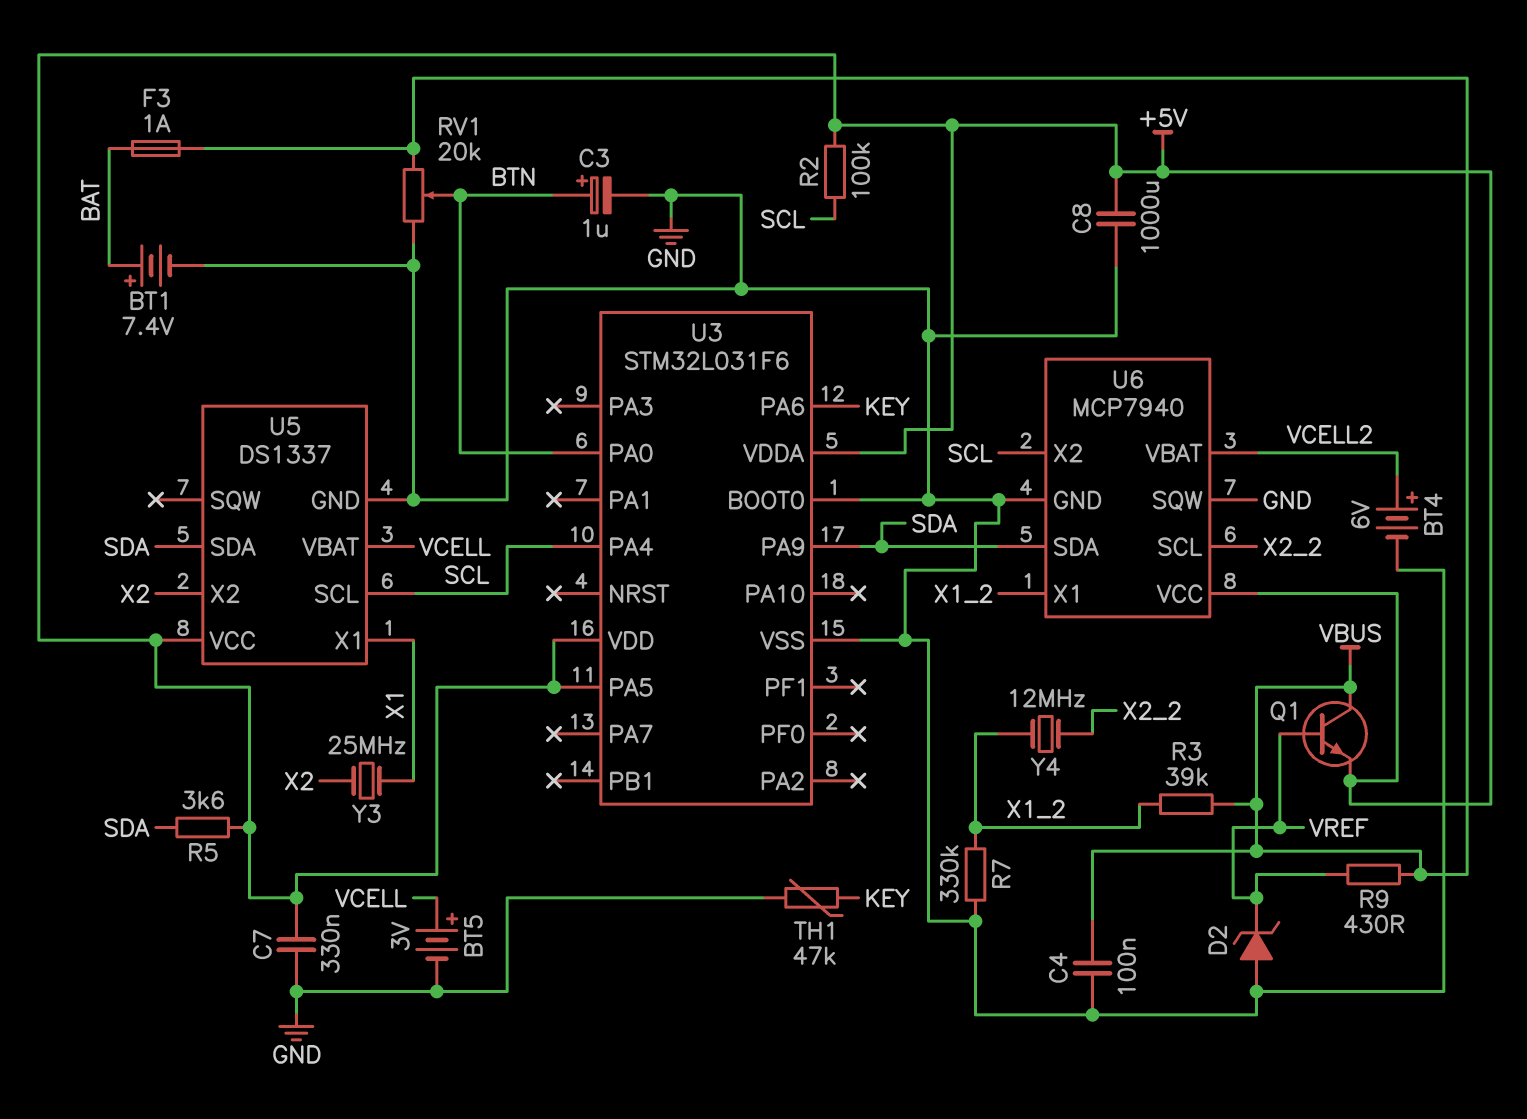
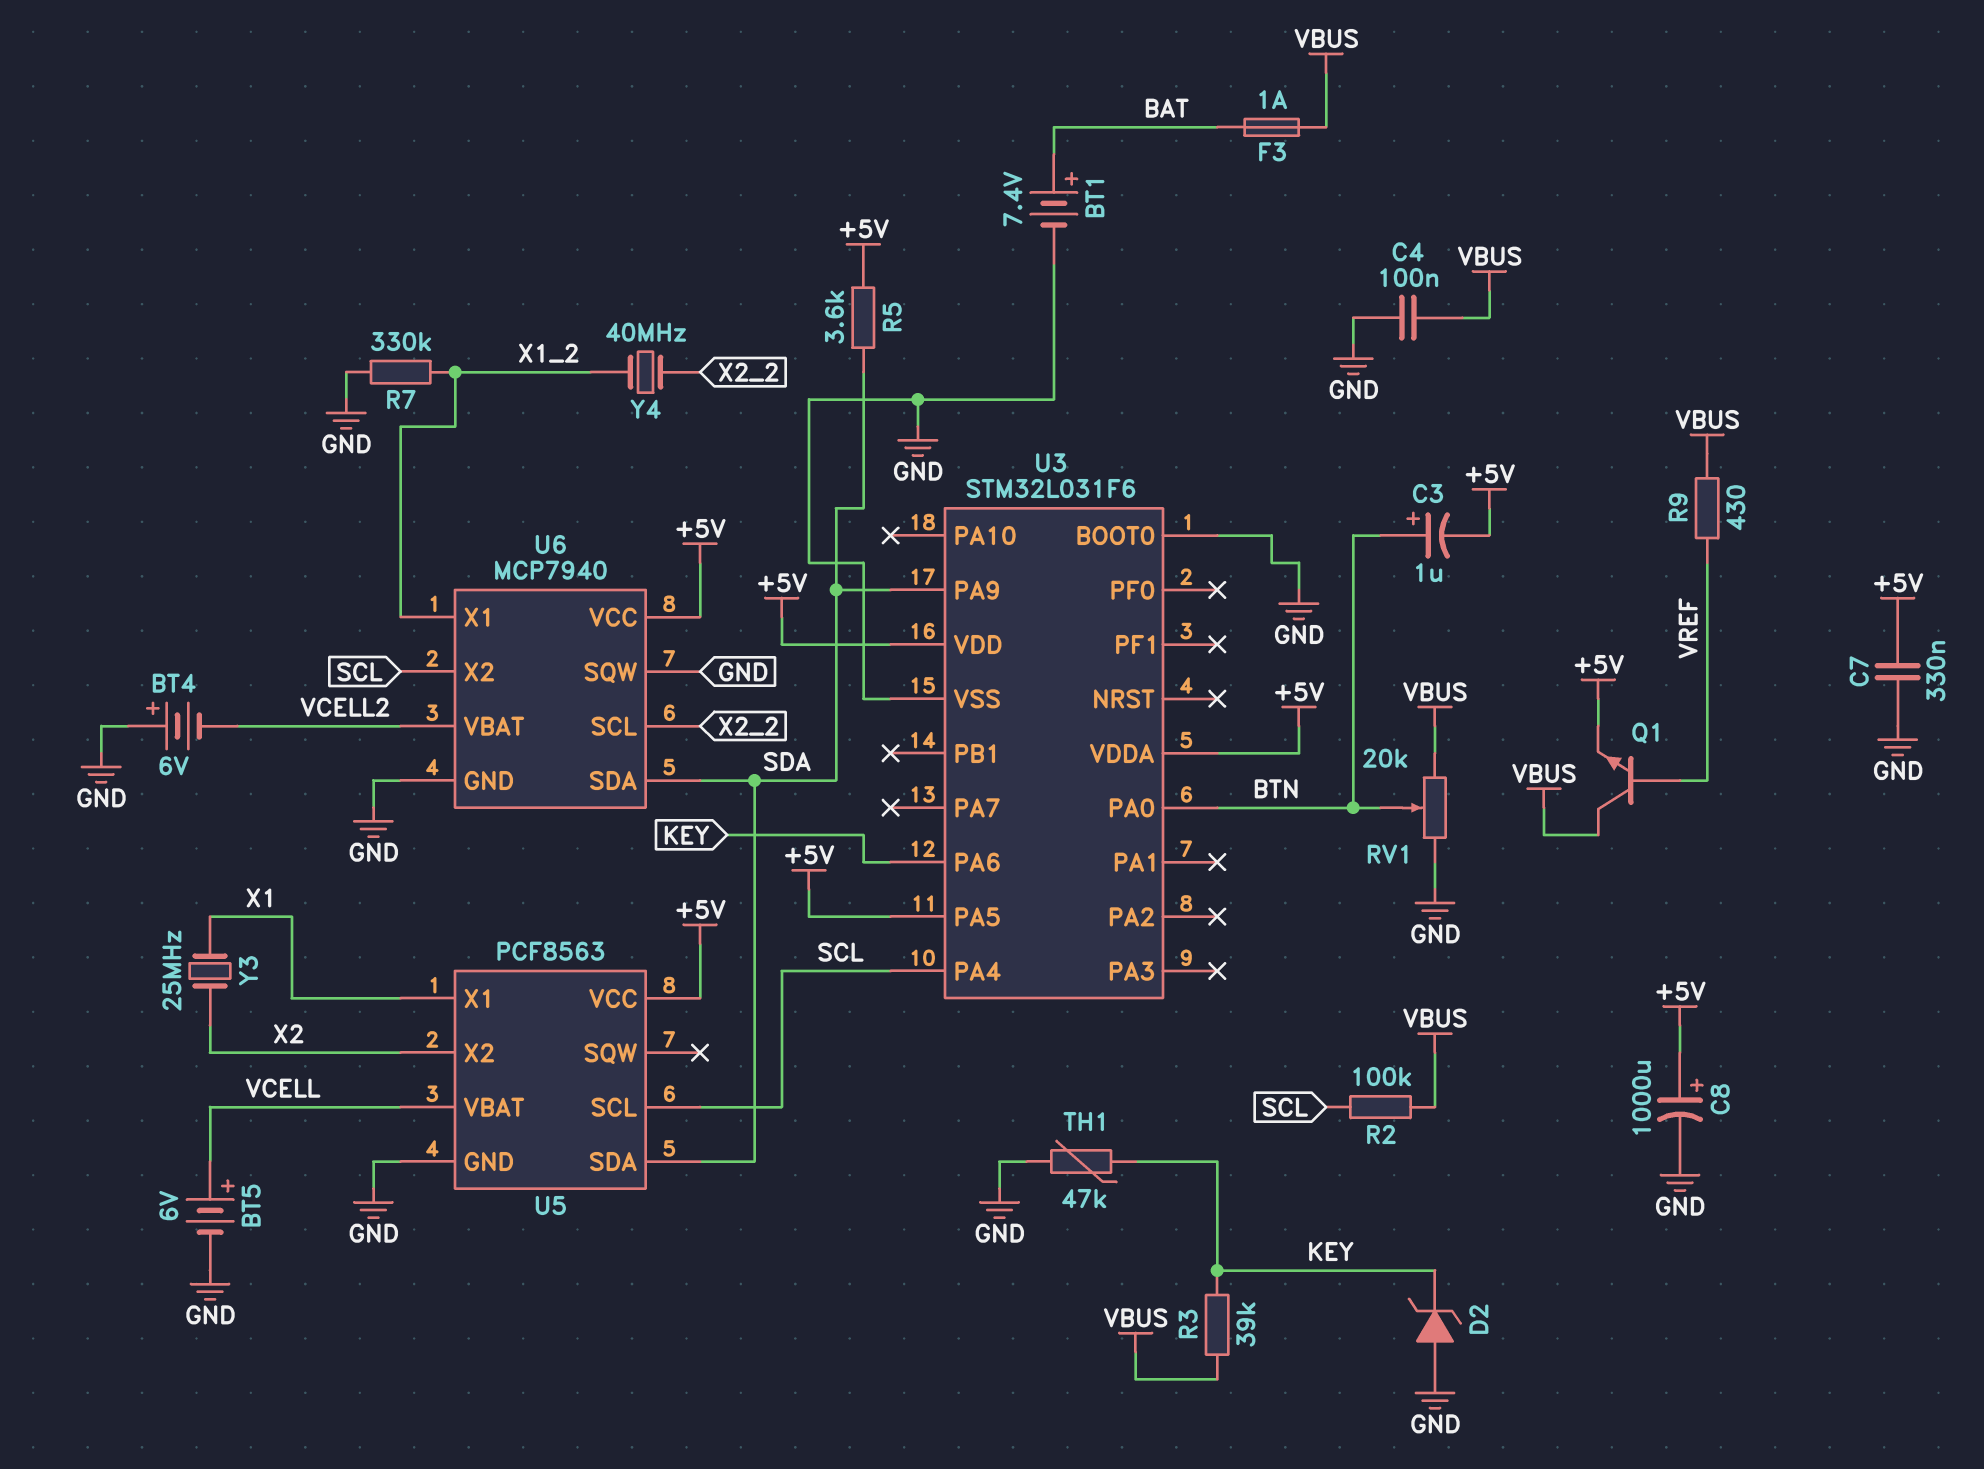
BT4: 6V (plus VCELL2, minus GND) -> 6V (plus GND, minus VCELL2)
BT5: 3V (plus VCELL, minus GND) -> 6V (plus VCELL, minus GND)
C3: 1uF (plus BTN, minus GND) -> 1uF (plus BTN, minus +5V)
C8: 1000uF (+5V, GND) -> 1000uF (plus +5V, minus GND)
D2: zener (A GND, K VREF) -> zener (A GND, K KEY)
R2: 100k (+5V, SCL) -> 100k (SCL, VBUS)
R3: 39k (VBUS, X1_2) -> 39k (KEY, VBUS)
U5: DS1337 -> PCF8563
Y4: 12MHz (X1_2, X2_2) -> 40MHz (X1_2, X2_2)

